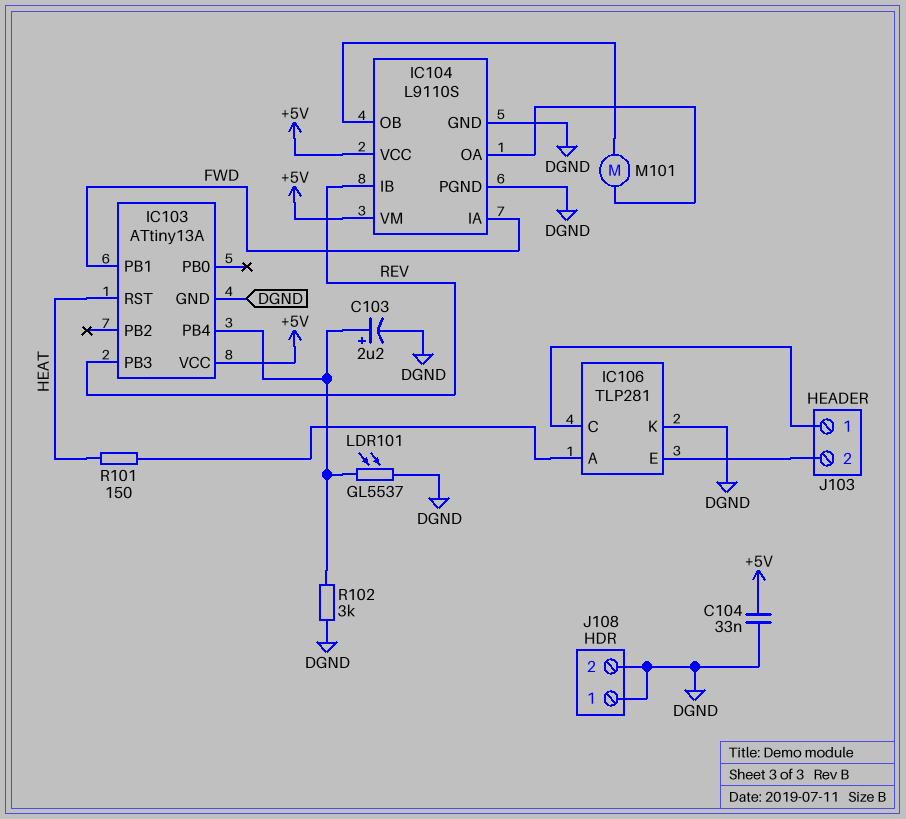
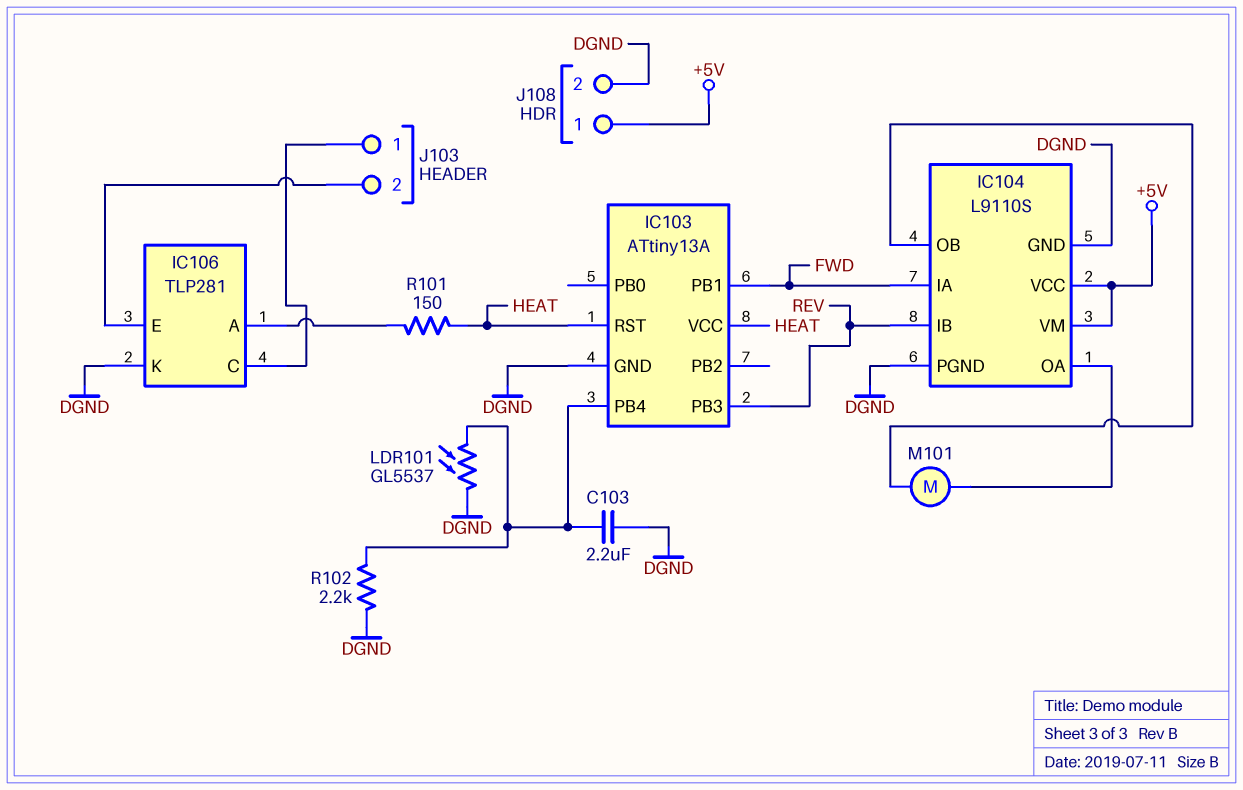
C103: 2.2uF (plus IC103/PB4, minus DGND) -> 2.2uF (DGND, IC103/PB4)
C104: 33nF (+5V, DGND) -> none
IC103 pin VCC: +5V -> HEAT
J108 pin 1: DGND -> +5V
R102: 3k (DGND, IC103/PB4) -> 2.2k (DGND, IC103/PB4)

